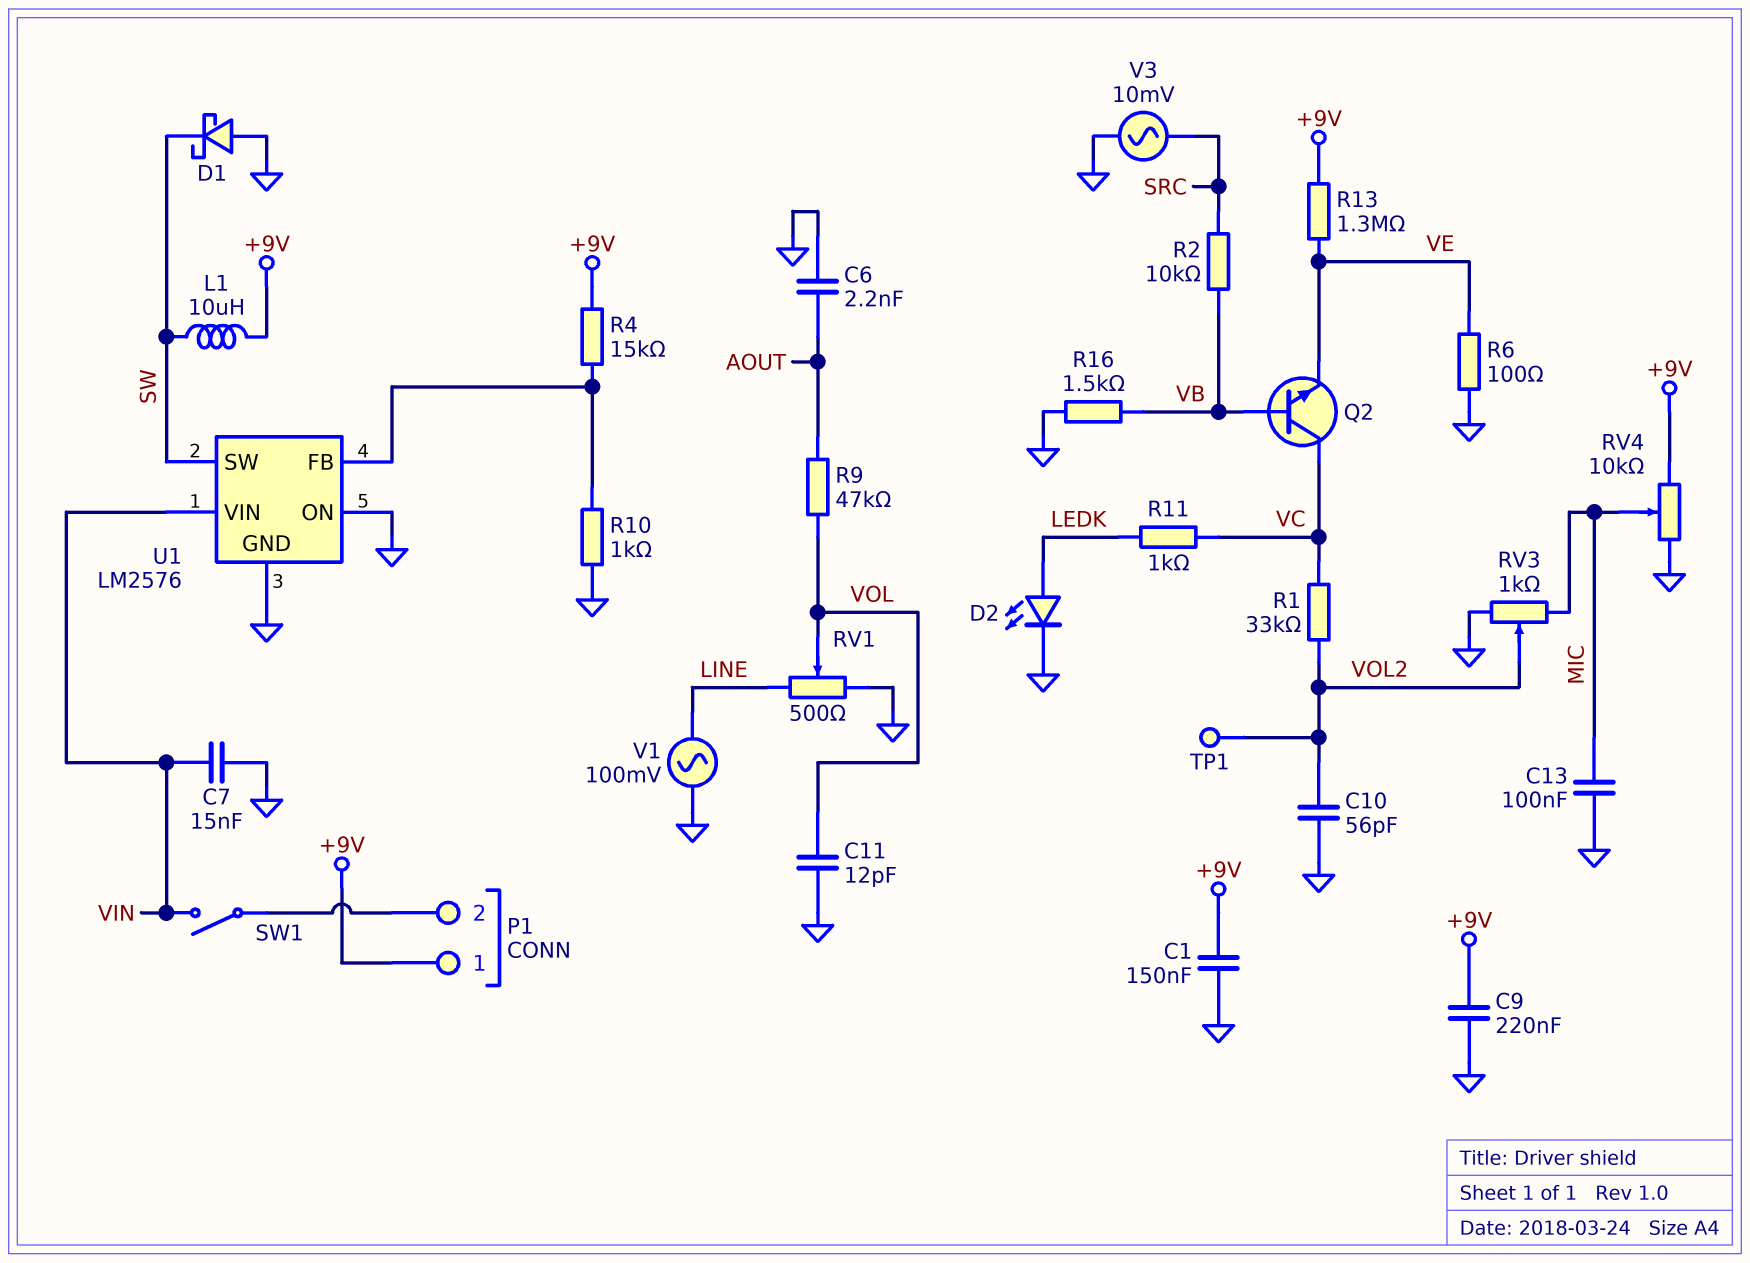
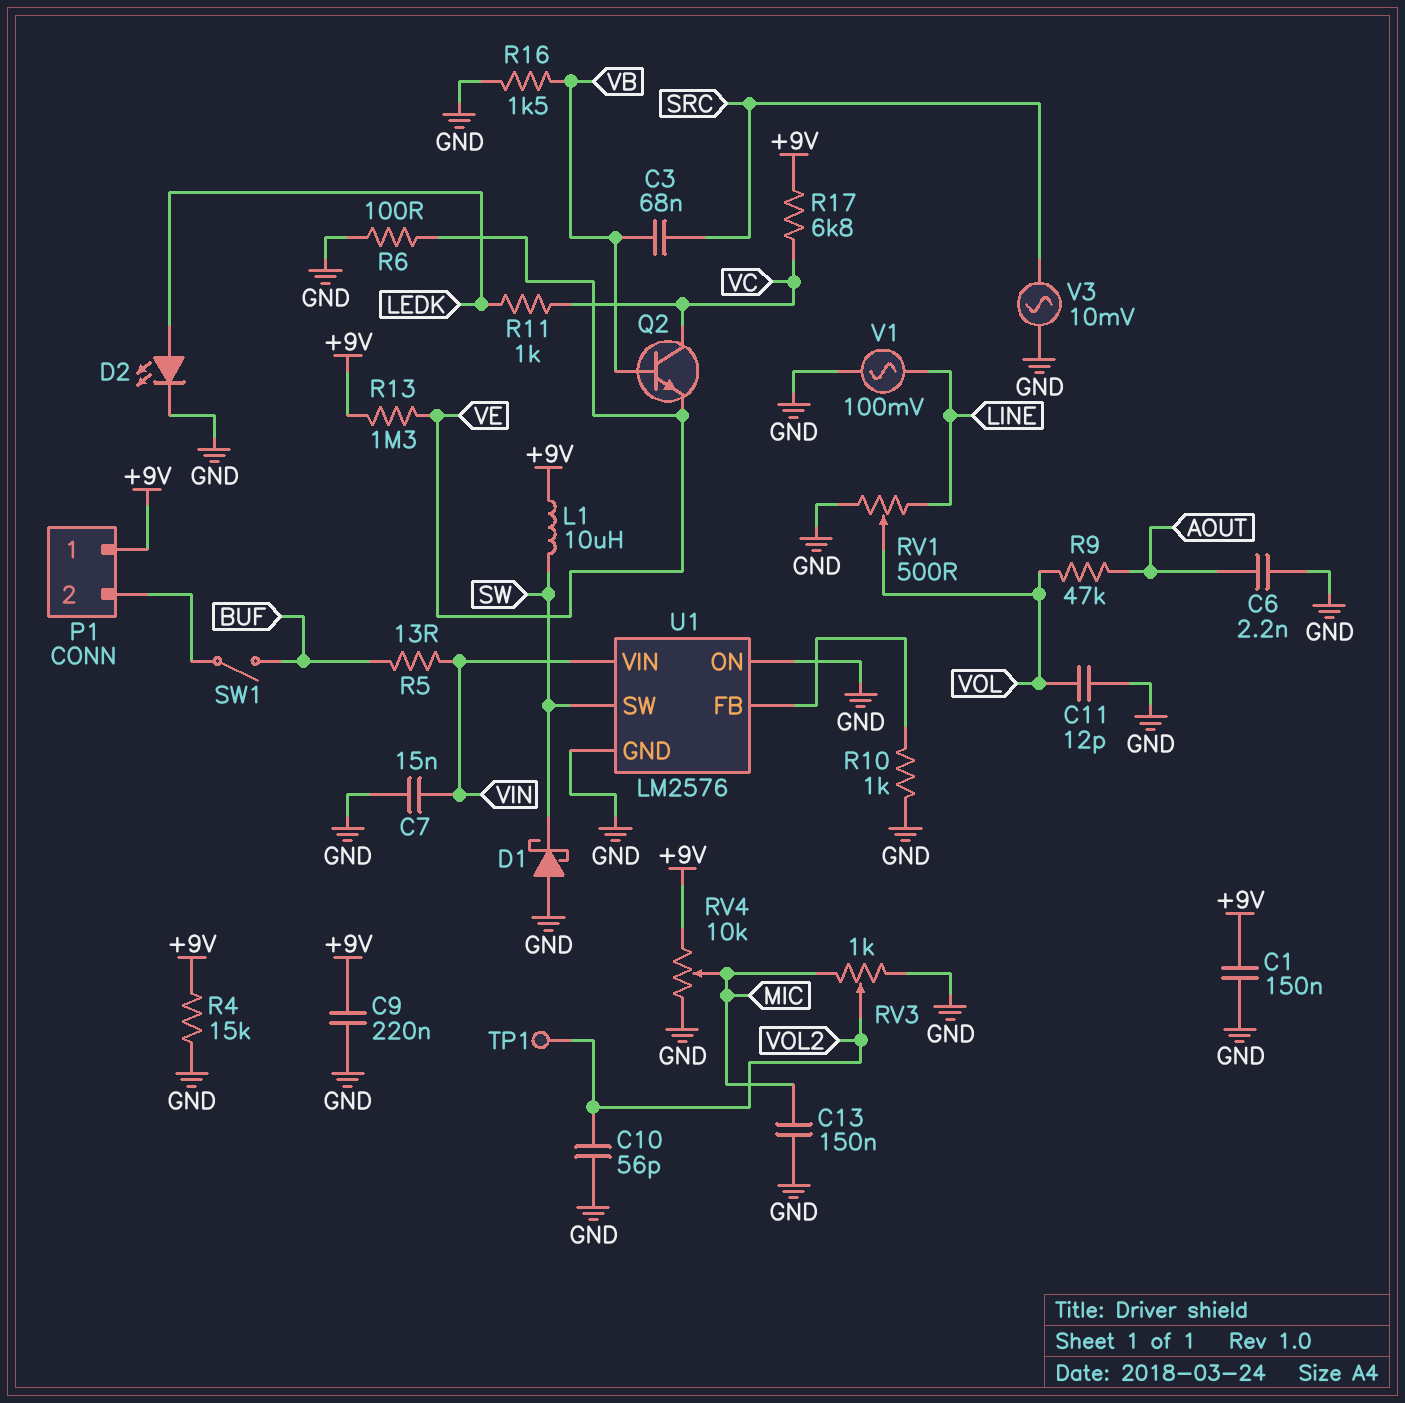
C3: none -> 68nF (SRC, VB)
C13: 100nF (GND, MIC) -> 150nF (GND, MIC)
R1: 33k (VC, VOL2) -> none
R2: 10k (SRC, VB) -> none
R4: 15k (+9V, U1/FB) -> 15k (+9V, GND)
R5: none -> 13 (BUF, VIN)
R17: none -> 6.8k (+9V, VC)
SW1: switch (P1/2, VIN) -> switch (BUF, P1/2)

